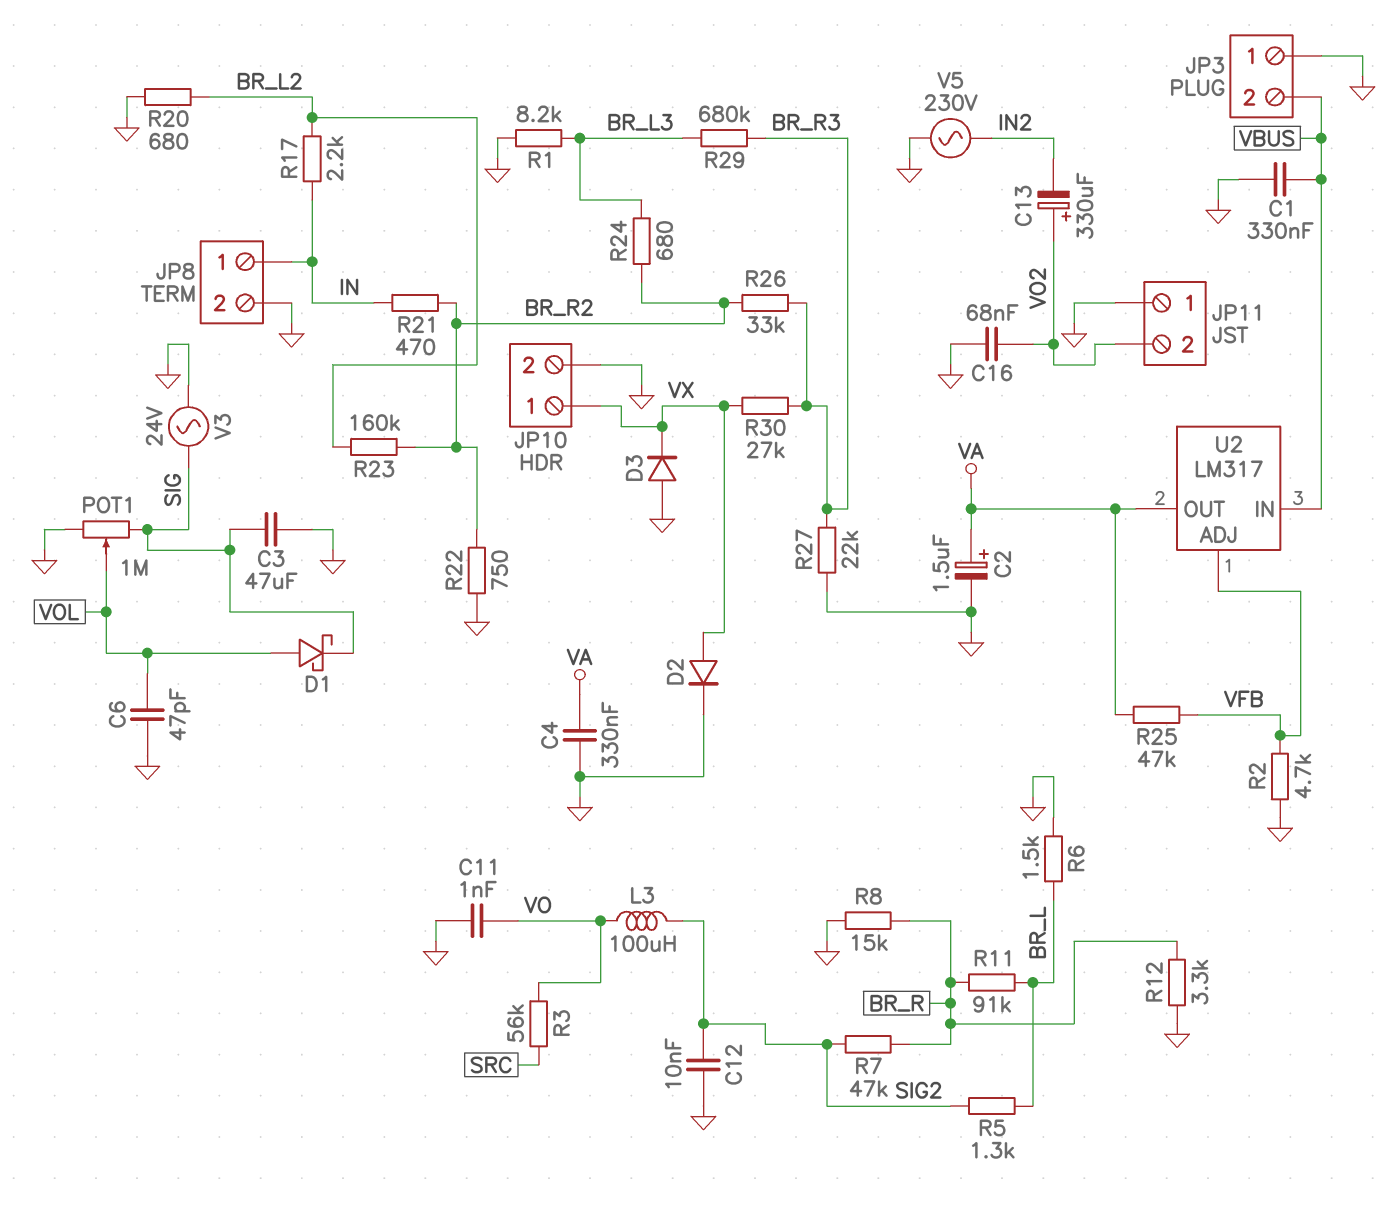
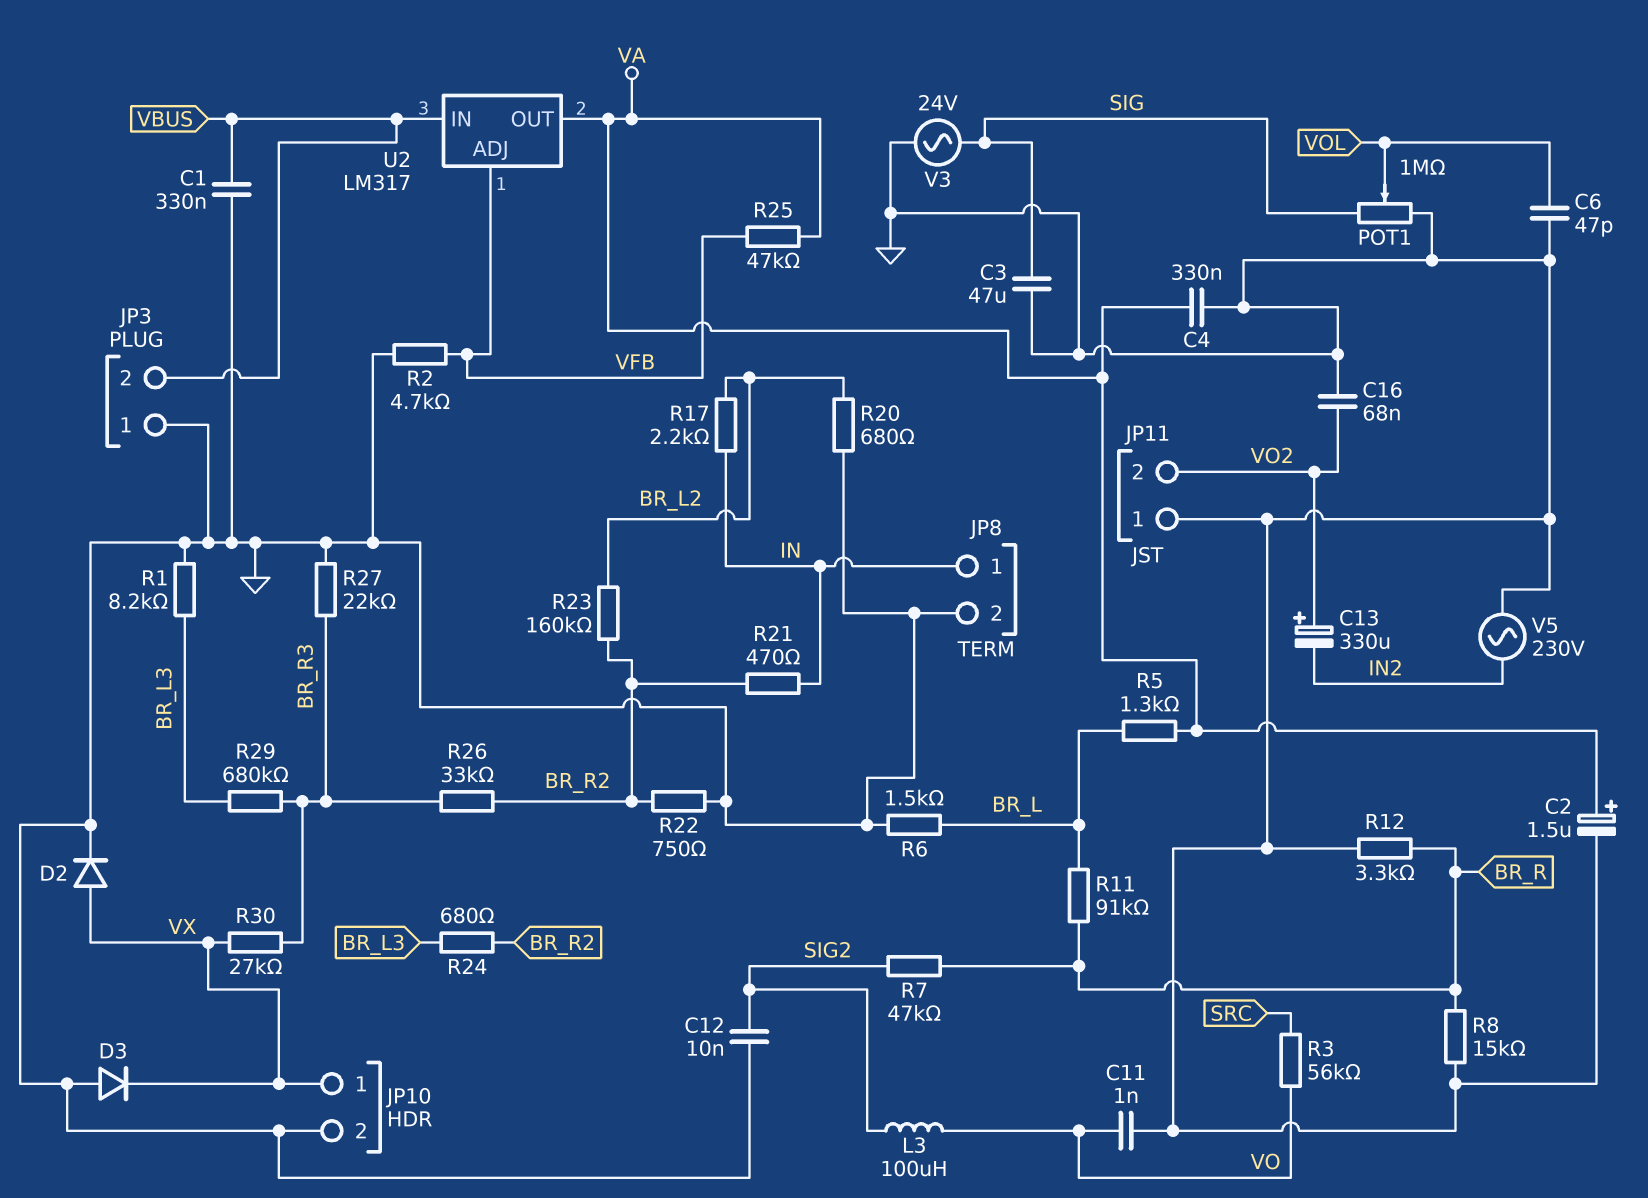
D1: schottky (A VOL, K SIG) -> none
R5: 1.3k (BR_L, SIG2) -> 1.3k (BR_L, VA)

